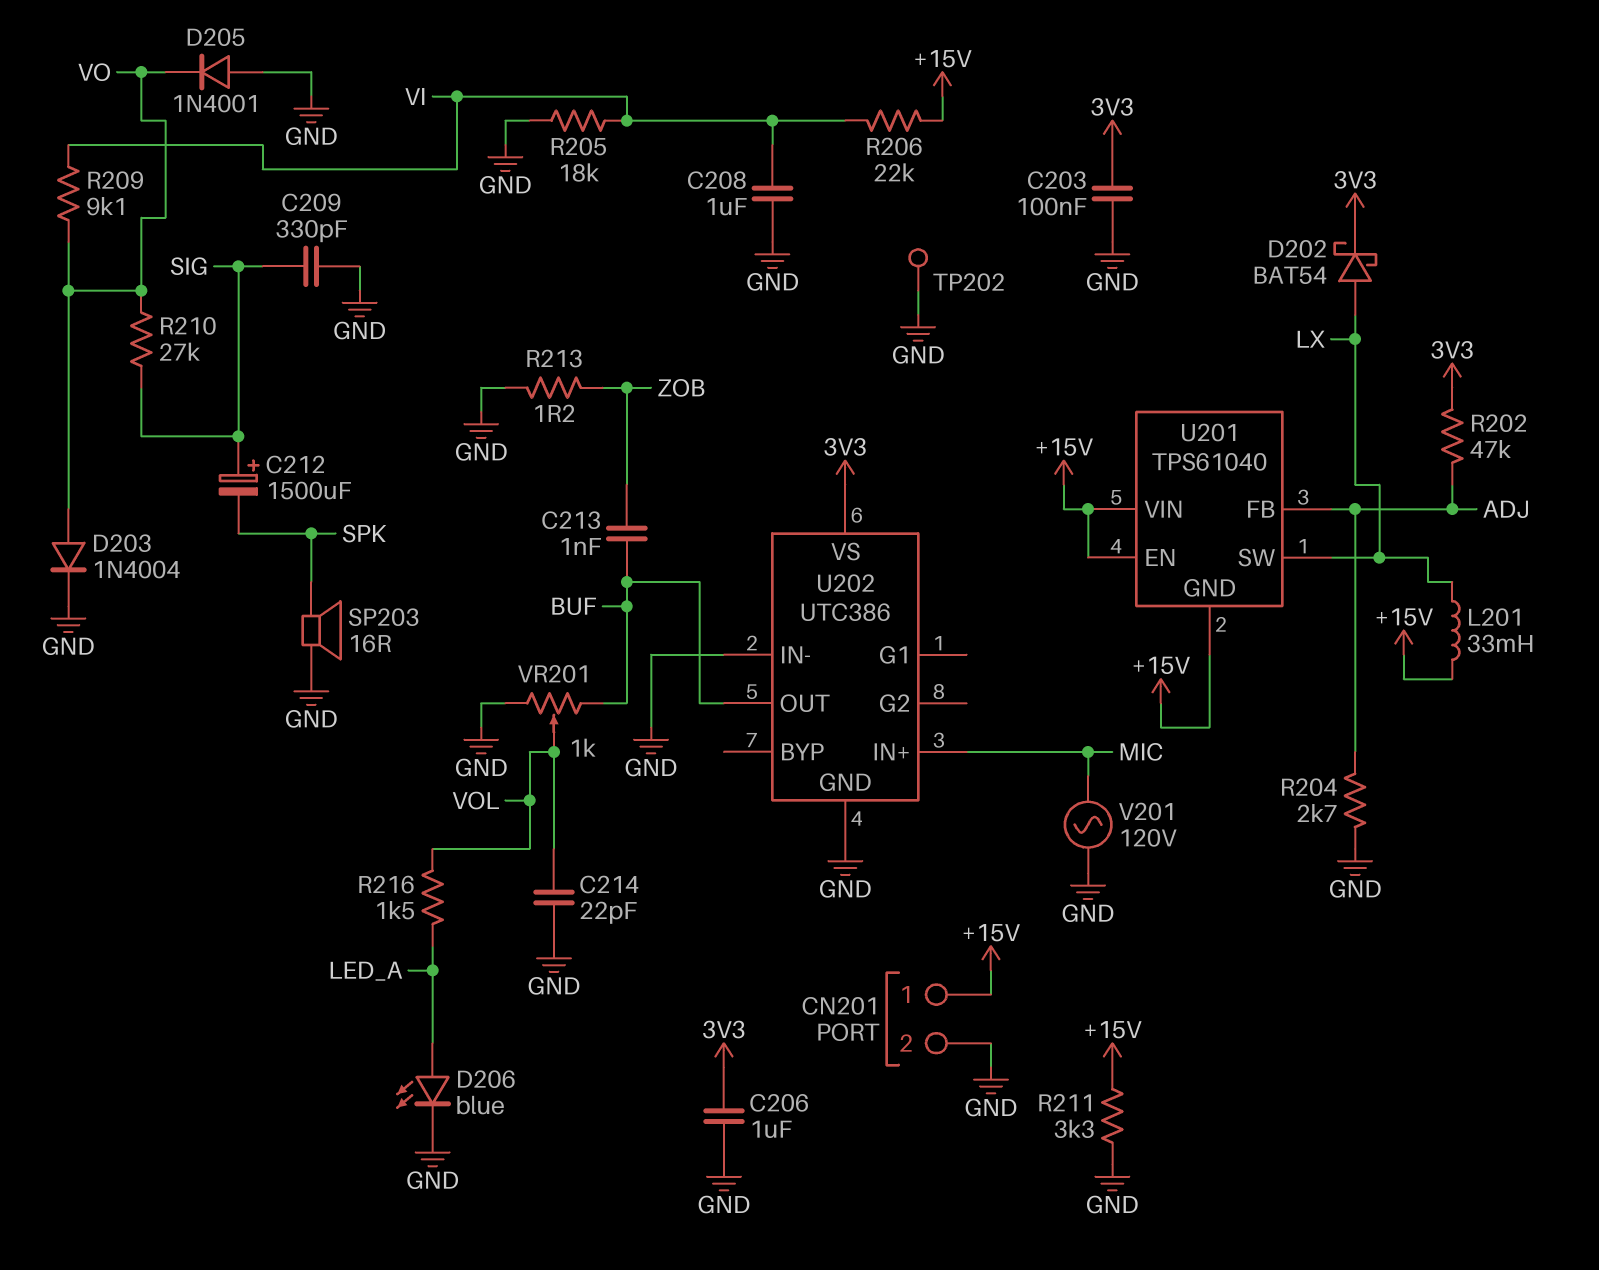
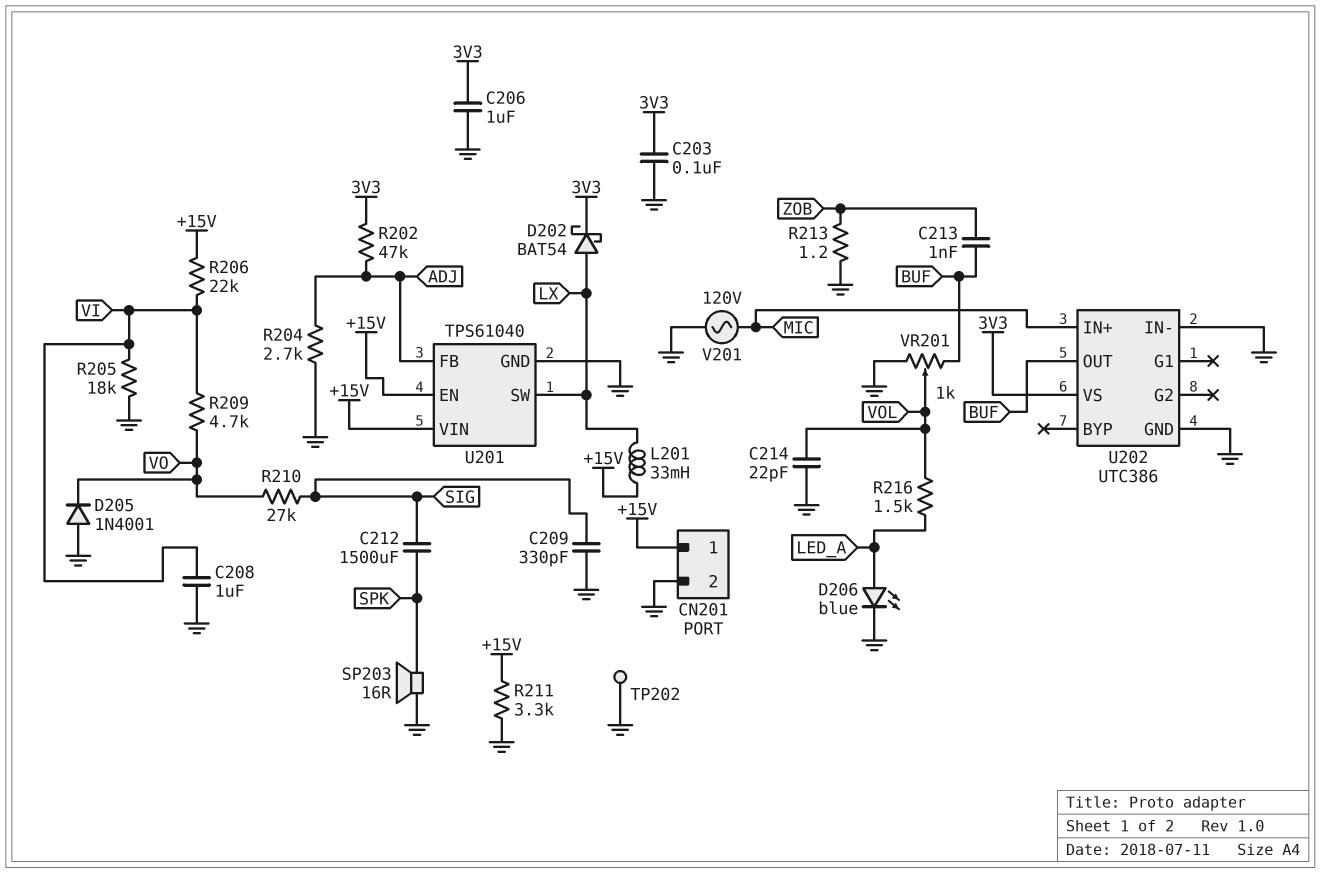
C212: 1500uF (plus SIG, minus SPK) -> 1500uF (SIG, SPK)
D203: diode 1N4004 (A VO, K GND) -> none
R209: 9.1k (VI, VO) -> 4.7k (VI, VO)
U201 pin GND: +15V -> GND

